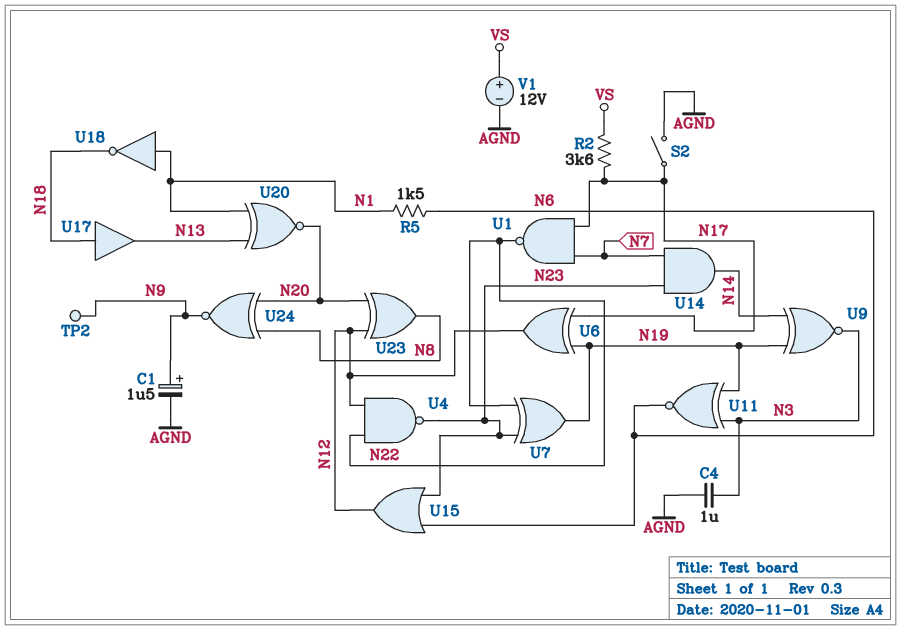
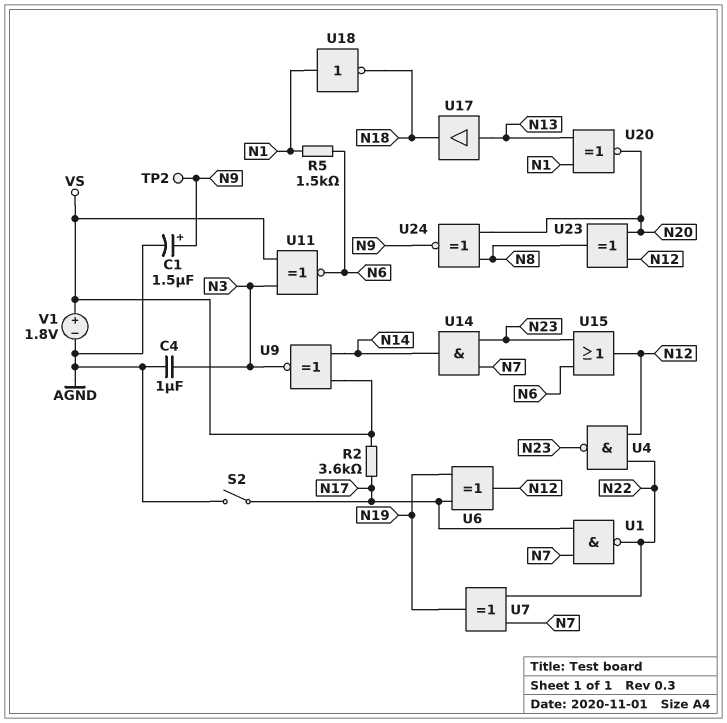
U7: XOR (in N22, in N23, out N19) -> XOR (in N7, in N22, out N19)
U9: XNOR (in N14, in N19, out N3) -> XNOR (in N14, in VS, out N3)
U11: XNOR (in N3, in N19, out N6) -> XNOR (in N3, in VS, out N6)
U17: buffer (in N18, out N13) -> buffer (in N13, out N18)
V1: 12V (plus VS, minus AGND) -> 1.8V (plus VS, minus AGND)

